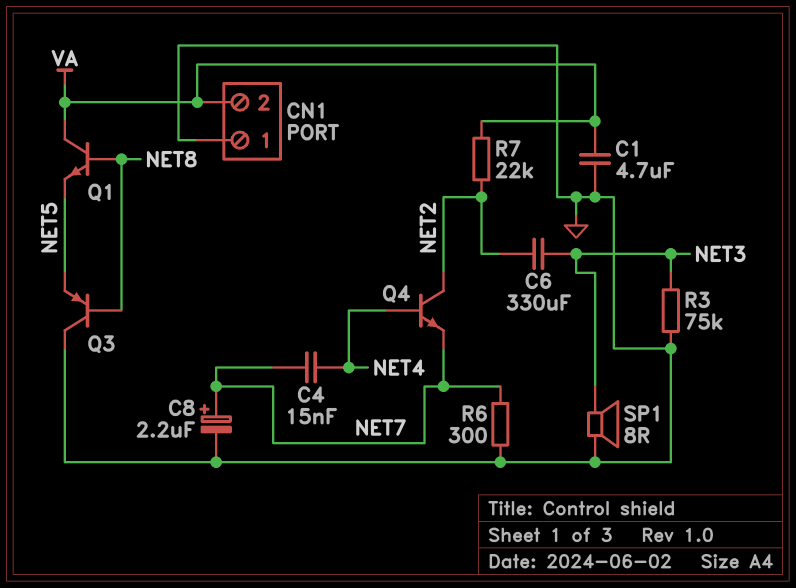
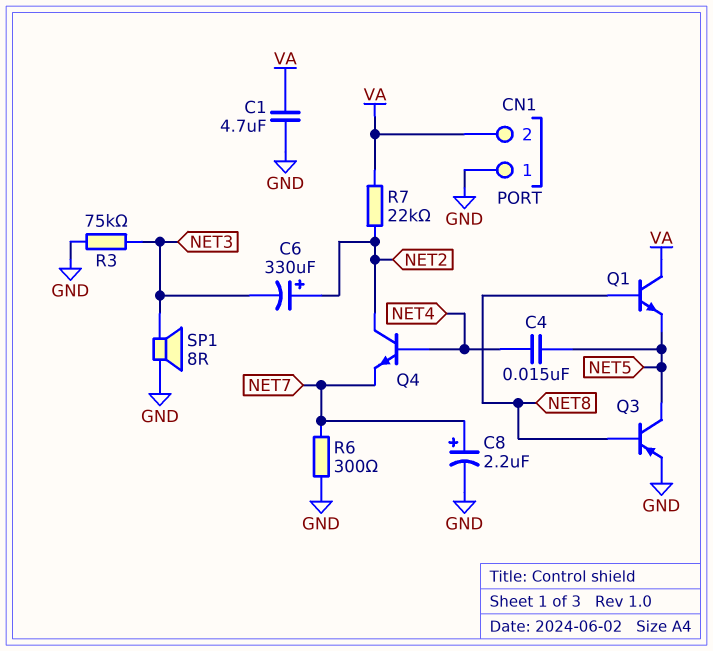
C4: 15nF (NET4, NET7) -> 15nF (NET4, NET5)
C6: 330uF (NET2, NET3) -> 330uF (plus NET2, minus NET3)
Q3: PNP (B NET8, C GND, E NET5) -> PNP (B NET8, C NET5, E GND)

